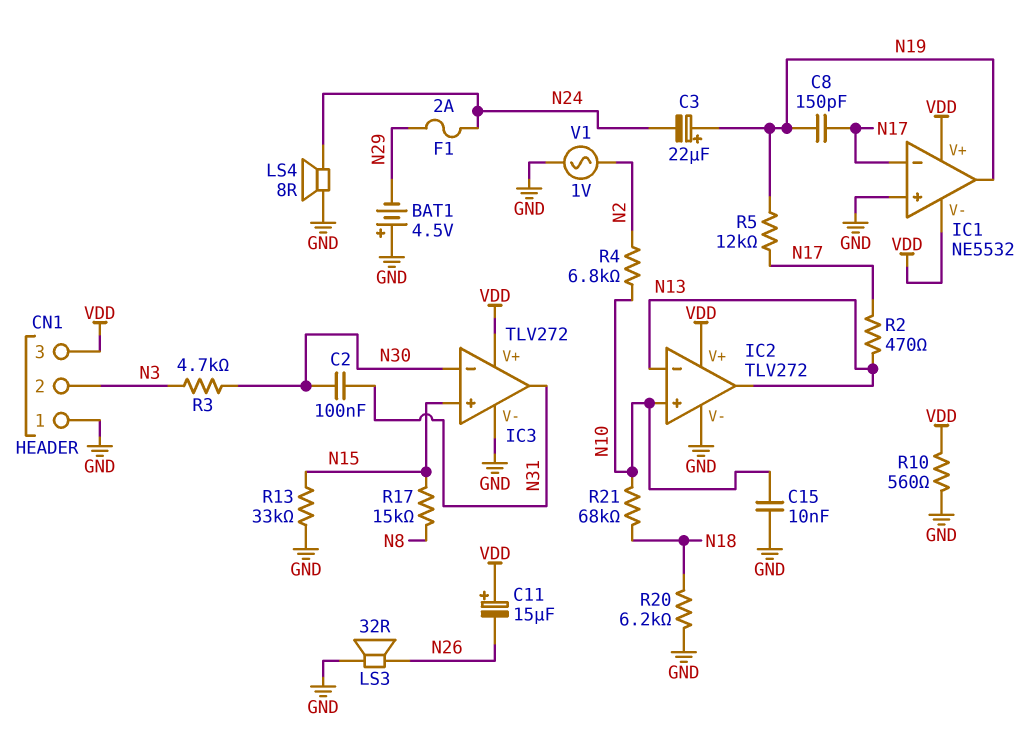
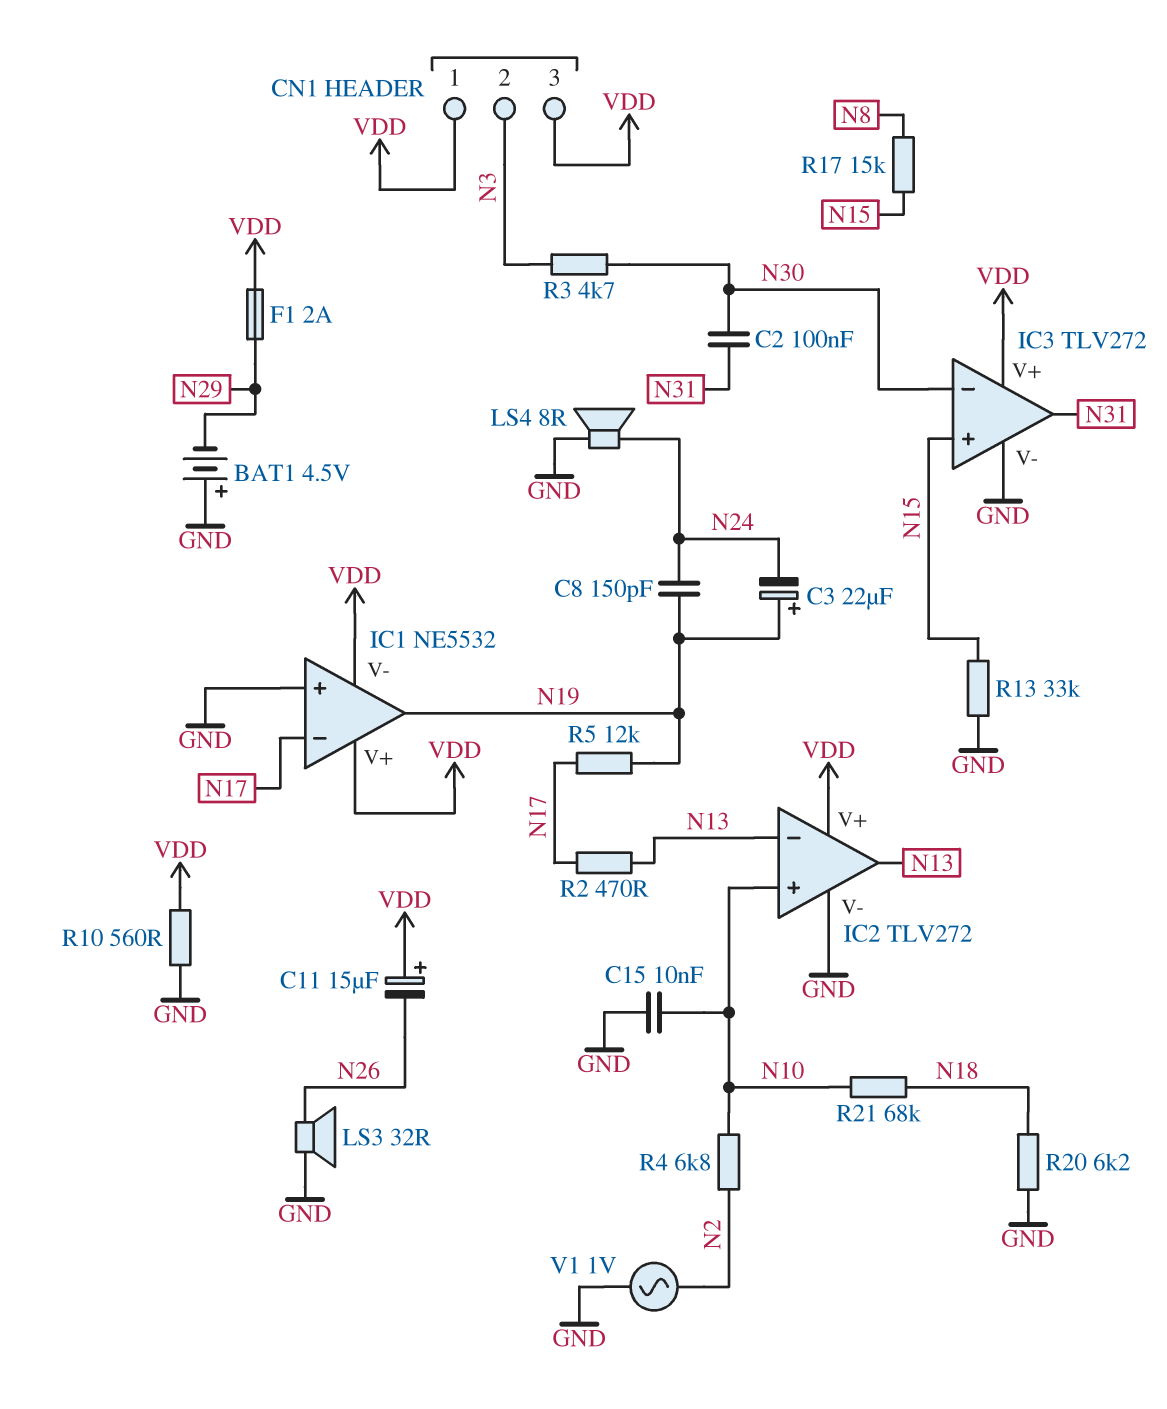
C8: 150pF (N17, N19) -> 150pF (N19, N24)
CN1 pin 1: GND -> VDD
F1: 2A (N24, N29) -> 2A (N29, VDD)

